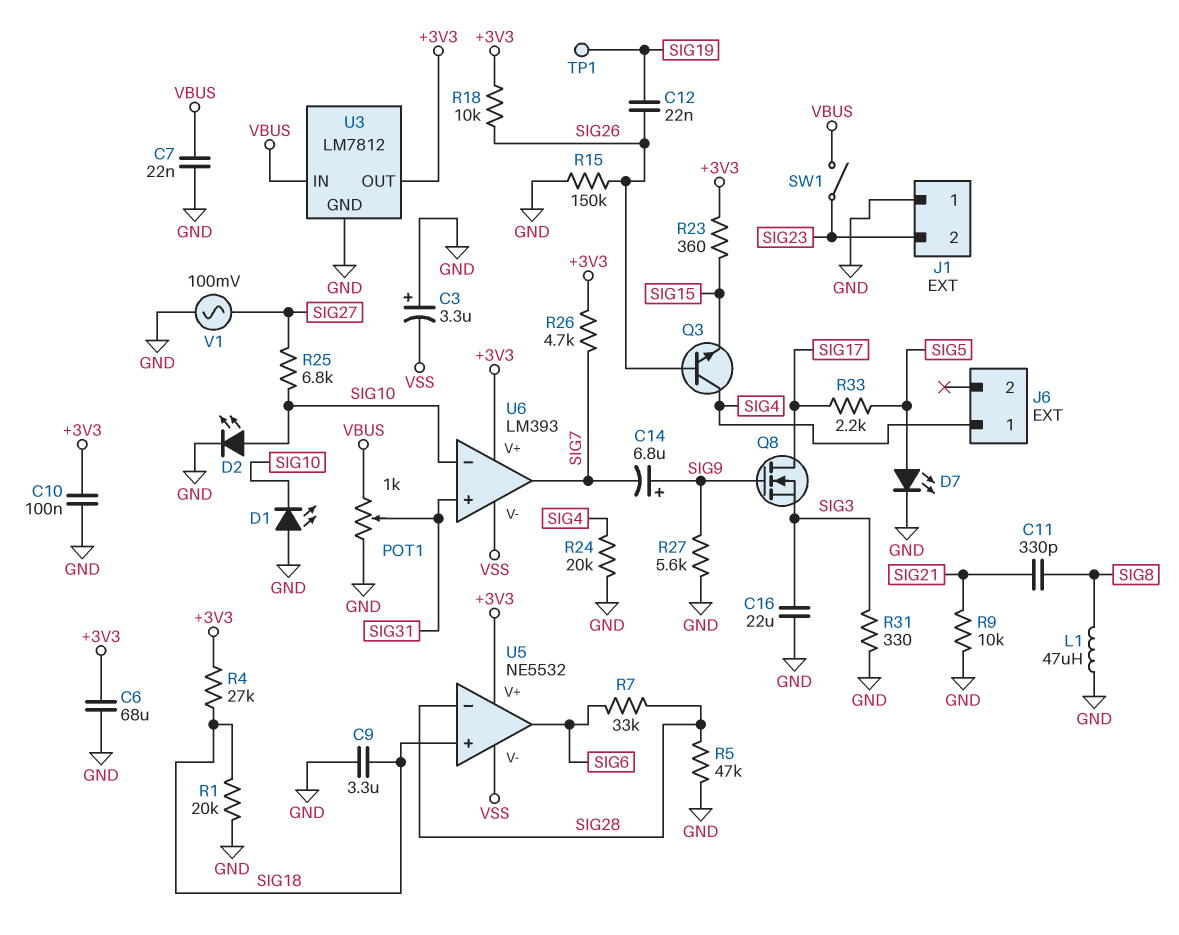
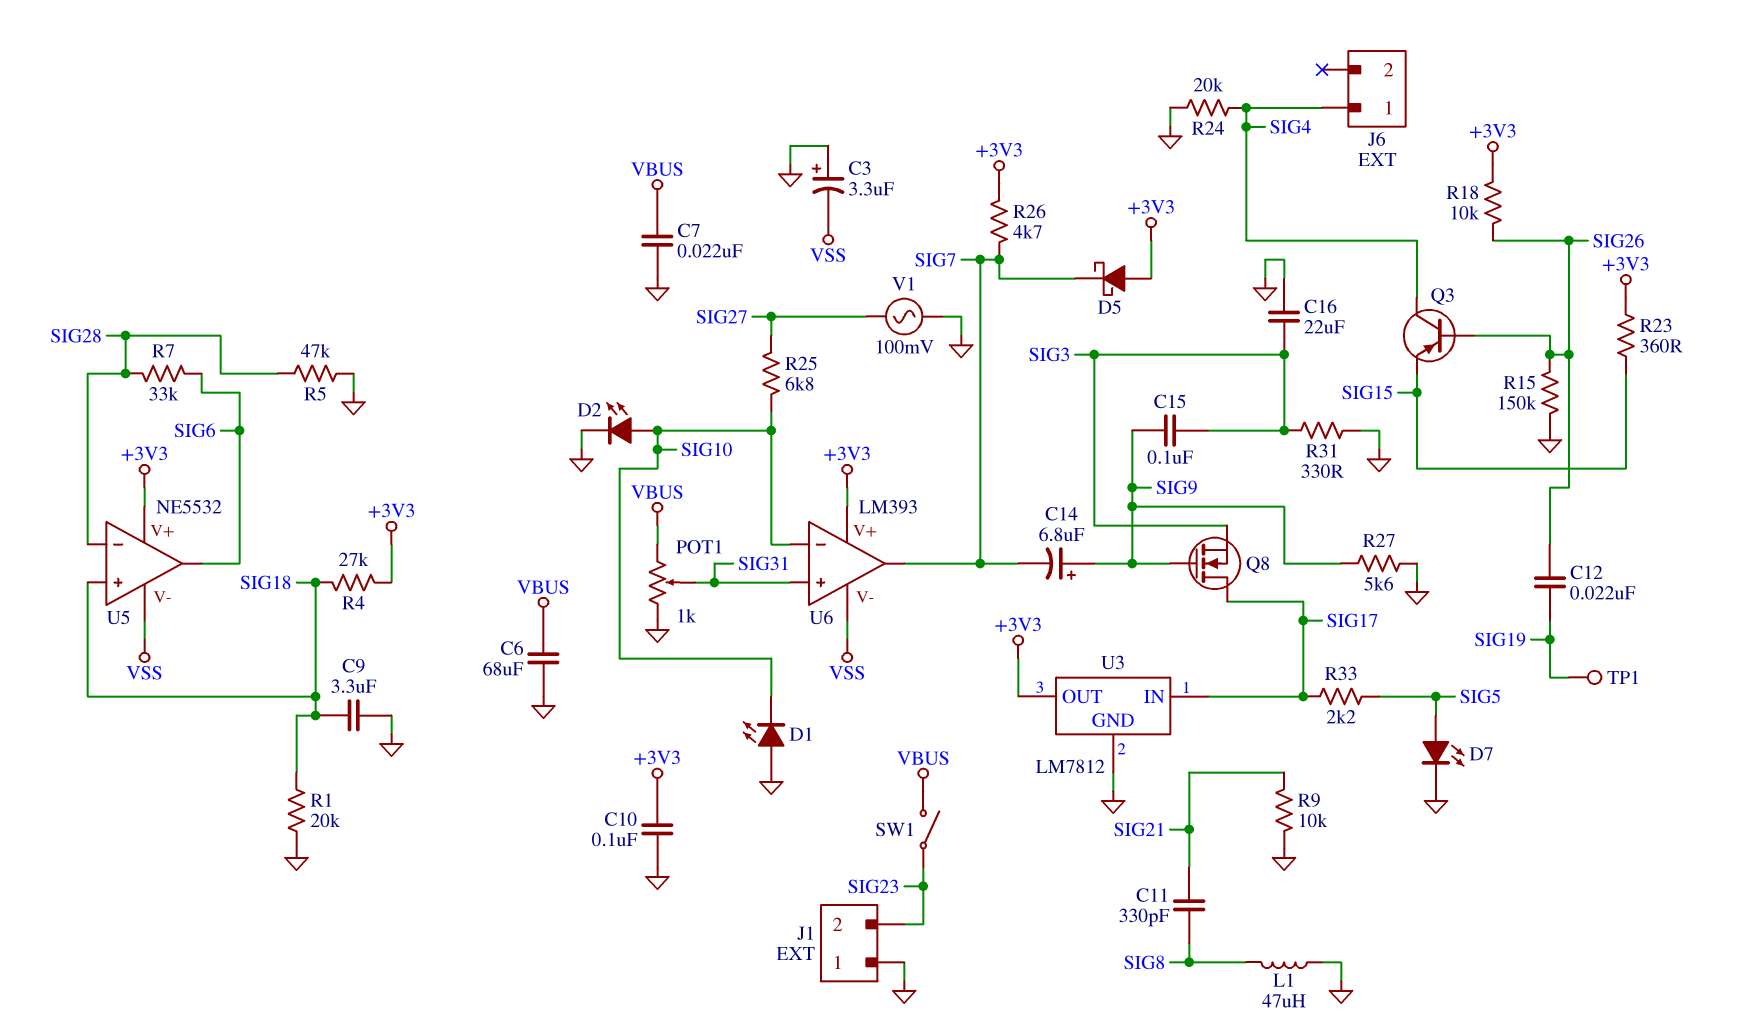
C6: 68uF (+3V3, GND) -> 68uF (GND, VBUS)
C15: none -> 100nF (SIG3, SIG9)
D5: none -> schottky (A +3V3, K SIG7)
Q3: NPN (B SIG26, C SIG4, E SIG15) -> PNP (B SIG26, C SIG4, E SIG15)
U3 pin IN: VBUS -> SIG17

